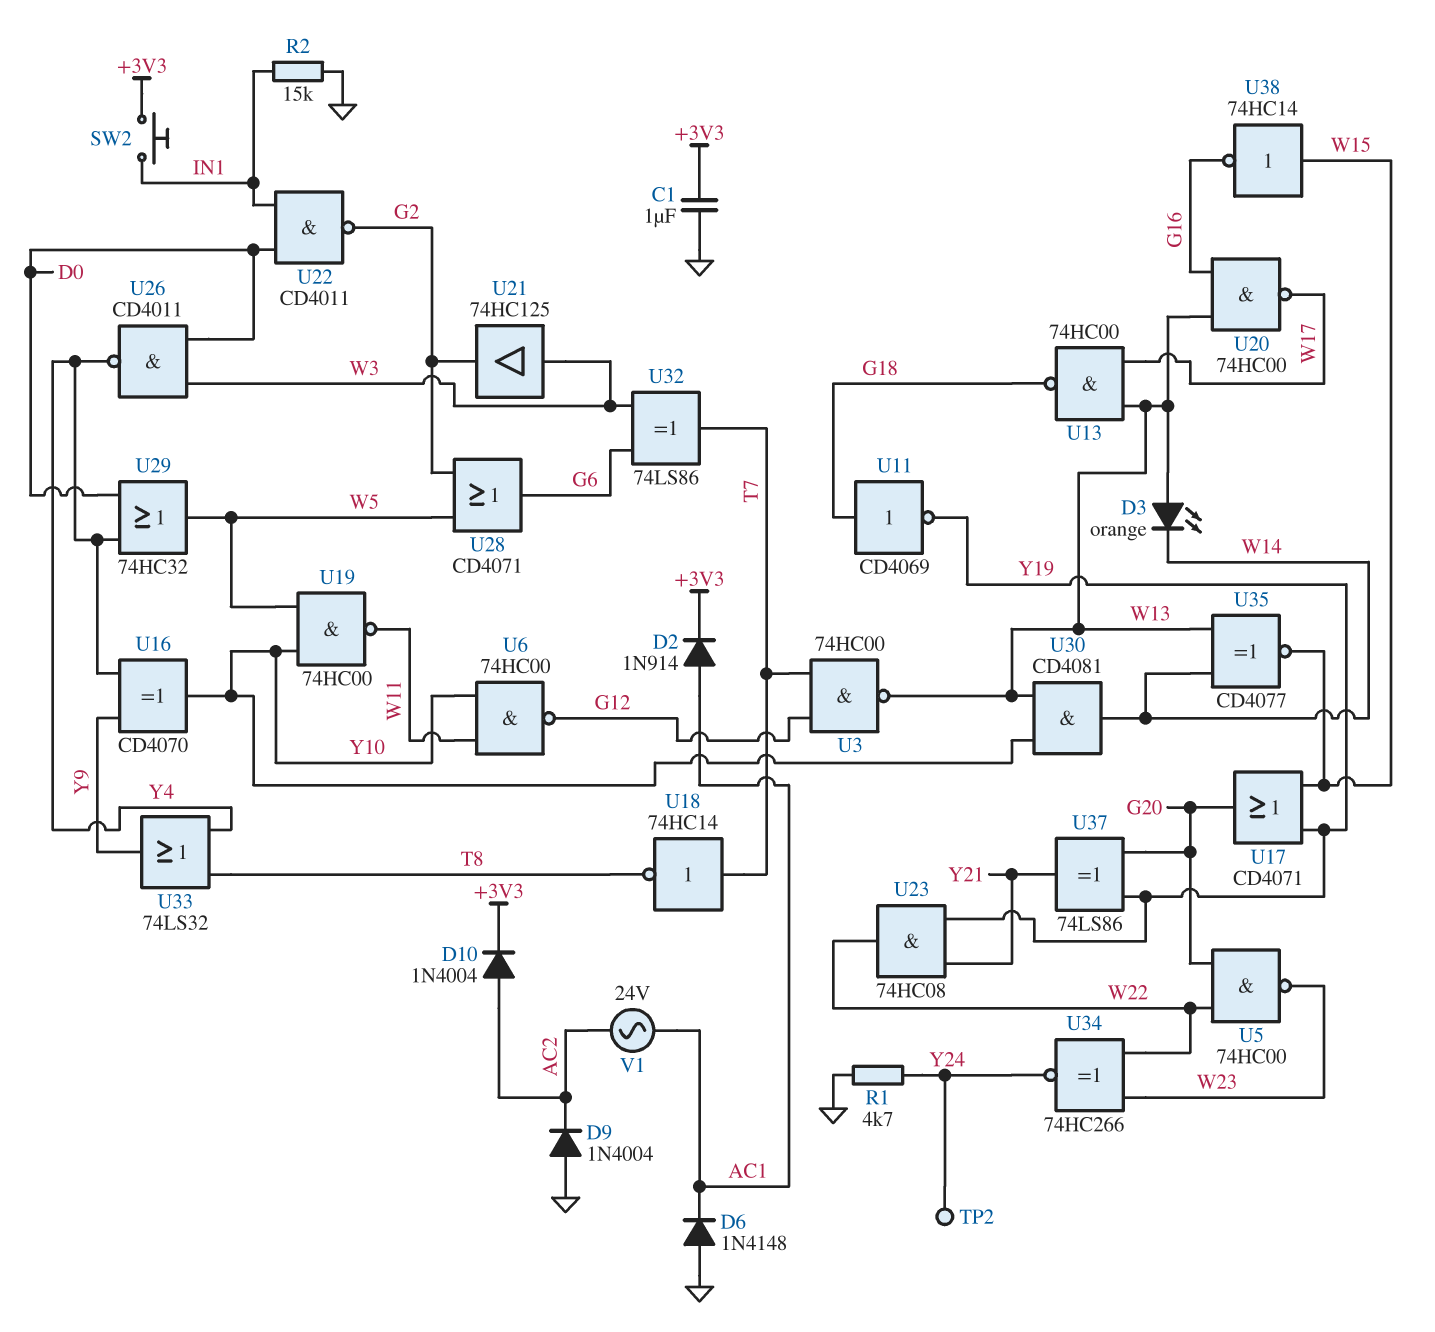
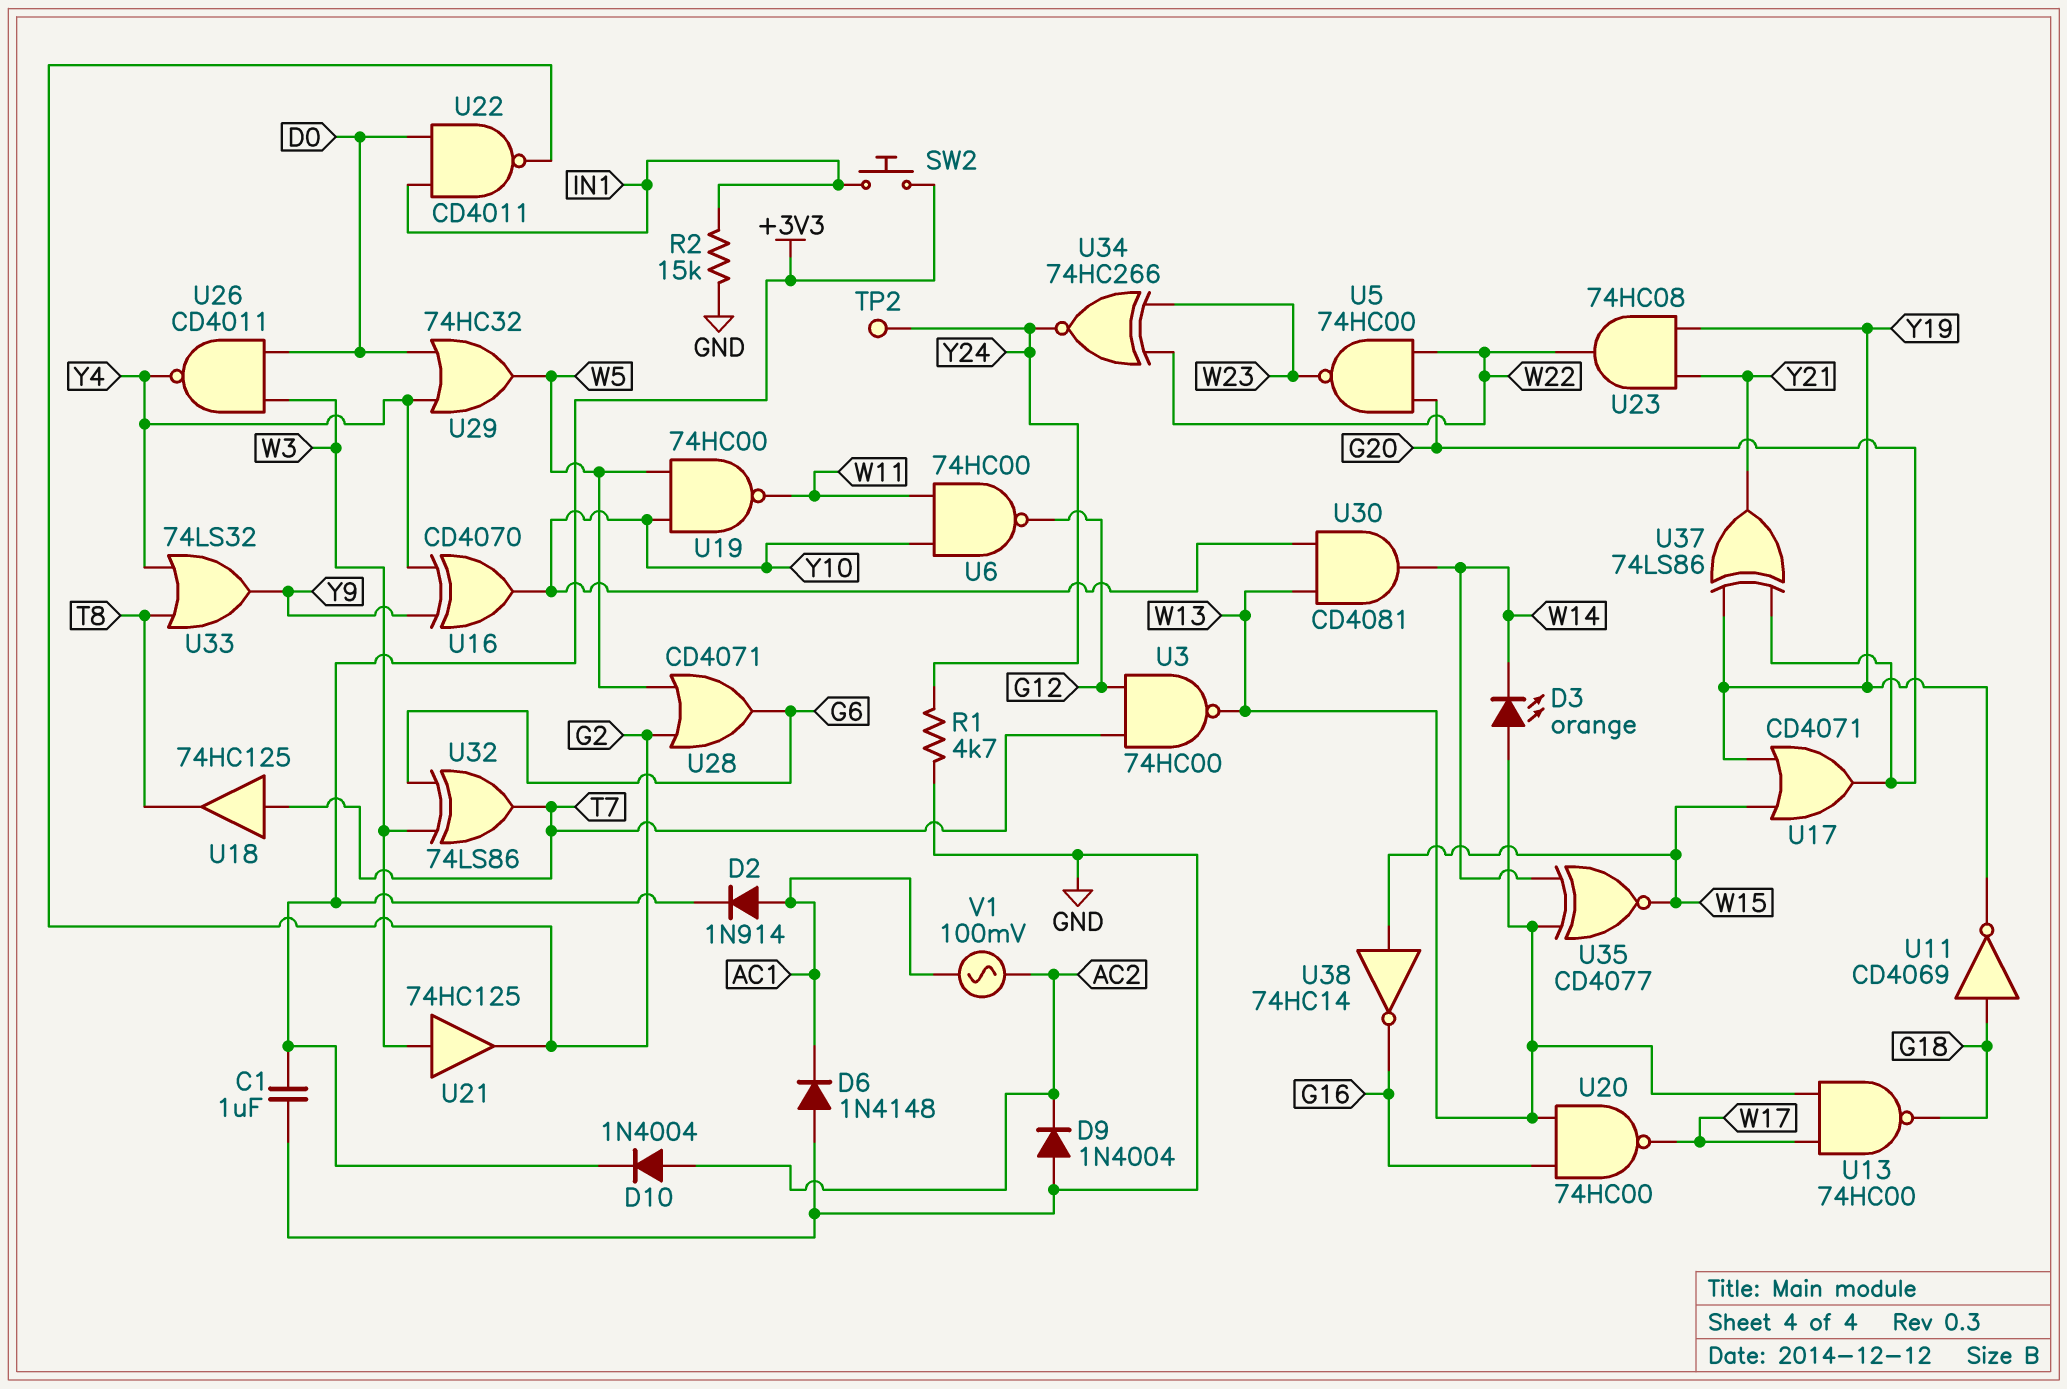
U18: NOT 74HC14 (in T7, out T8) -> buffer 74HC125 (in T7, out T8)
V1: AC 24V (AC1, AC2) -> AC 100mV (AC1, AC2)

